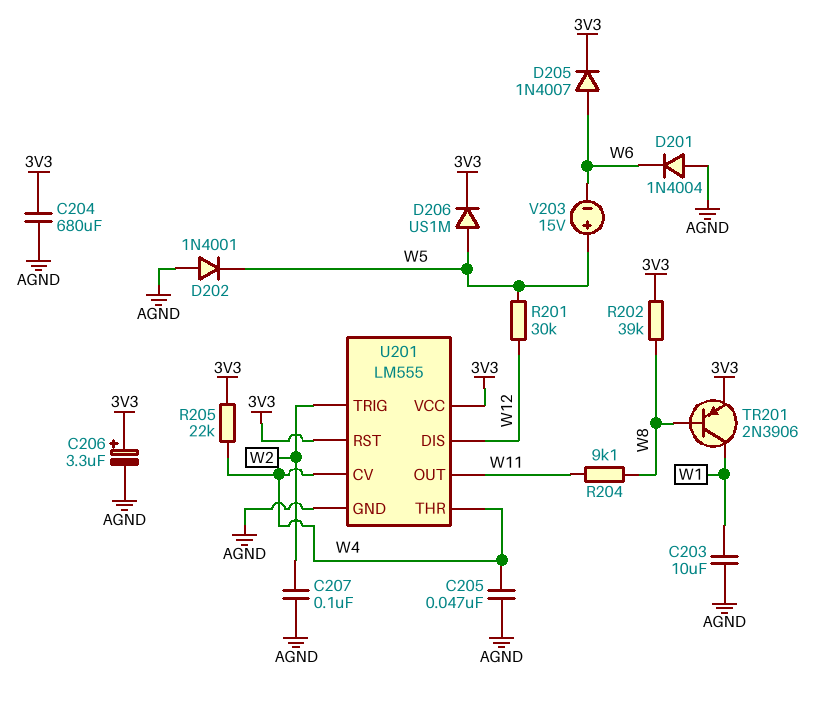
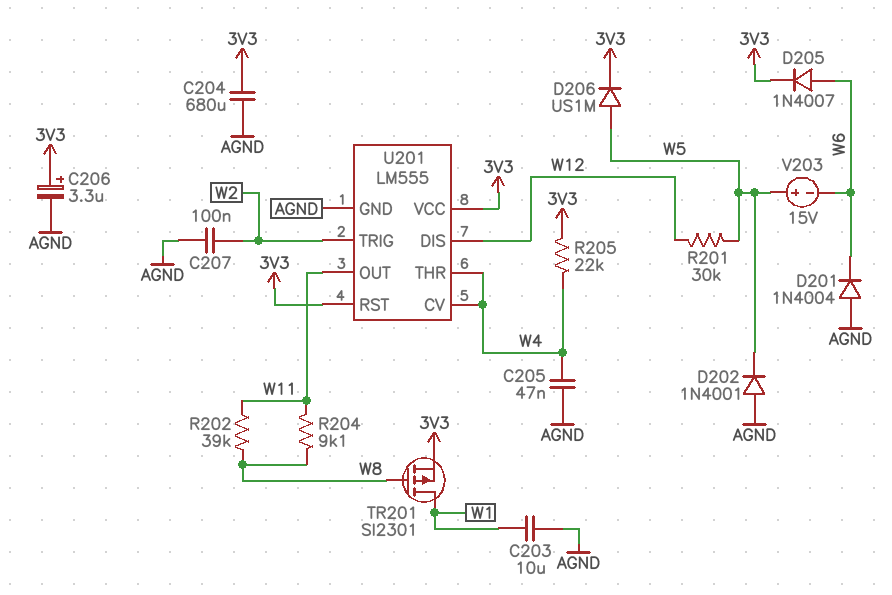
R202: 39k (3V3, W8) -> 39k (W8, W11)
TR201: PNP 2N3906 (B W8, C W1, E 3V3) -> PMOS SI2301 (G W8, D W1, S 3V3)

